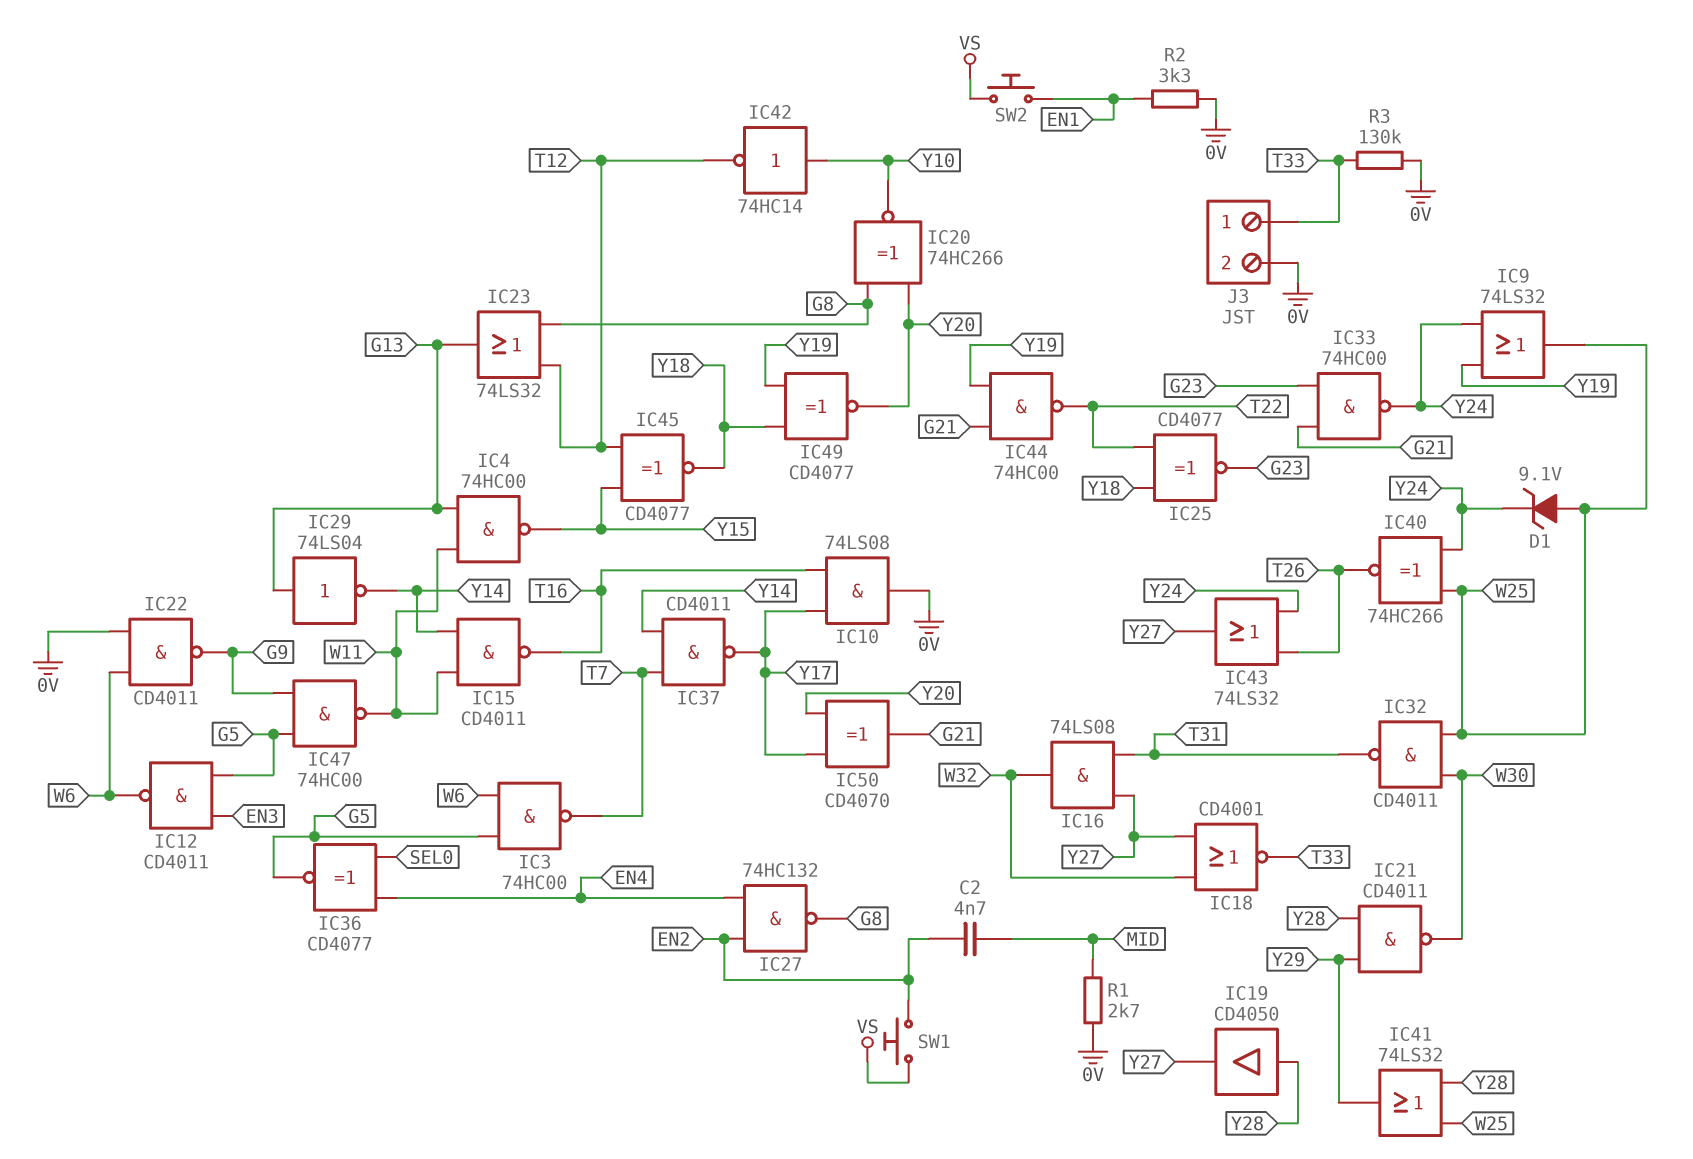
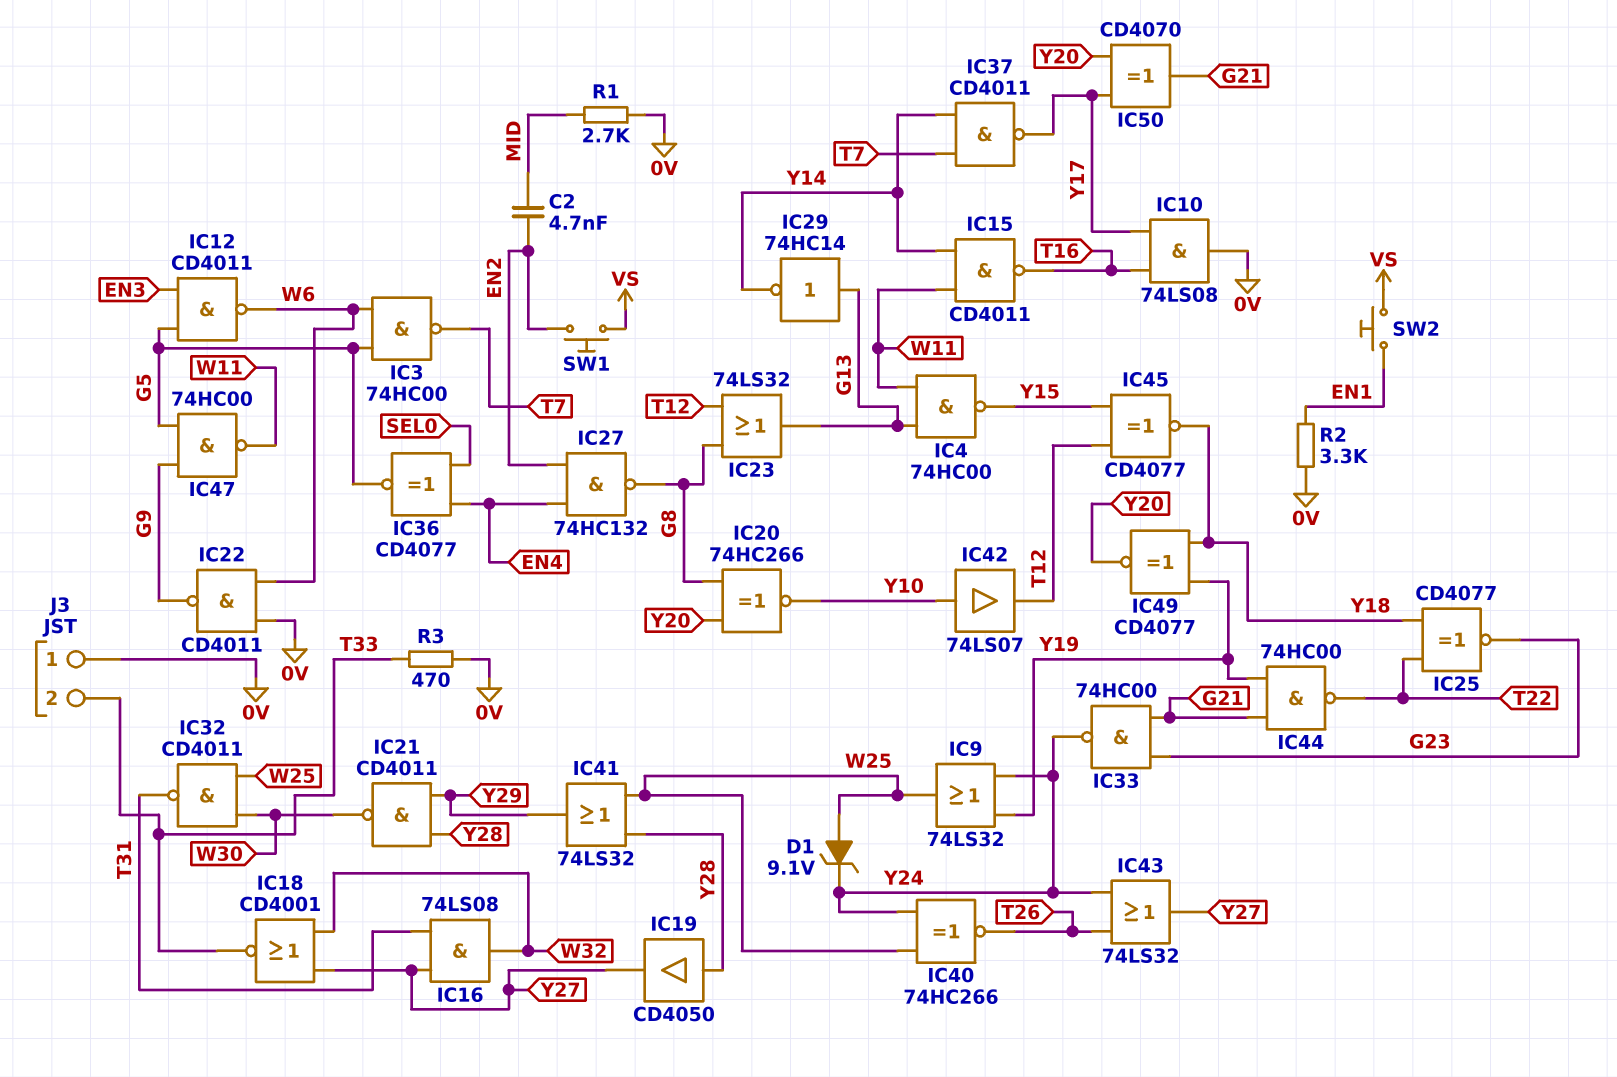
IC29: NOT 74LS04 (in G13, out Y14) -> NOT 74HC14 (in G13, out Y14)
IC42: NOT 74HC14 (in Y10, out T12) -> buffer 74LS07 (in Y10, out T12)
J3 pin 1: T33 -> 0V
J3 pin 2: 0V -> T33
R3: 130k (0V, T33) -> 470 (0V, T33)

